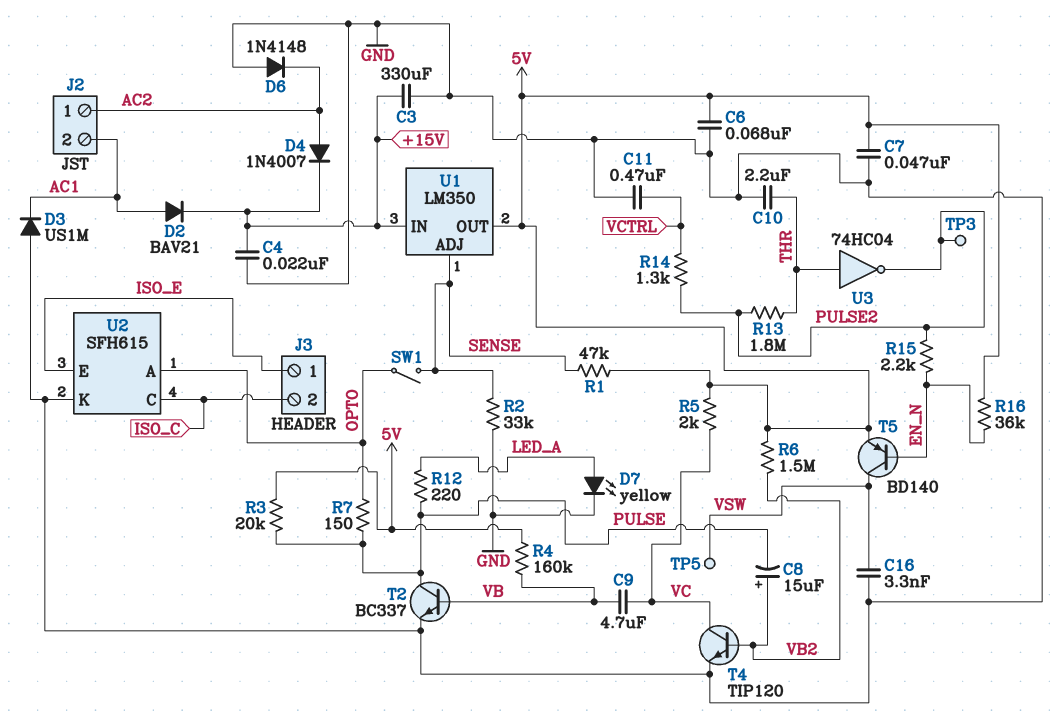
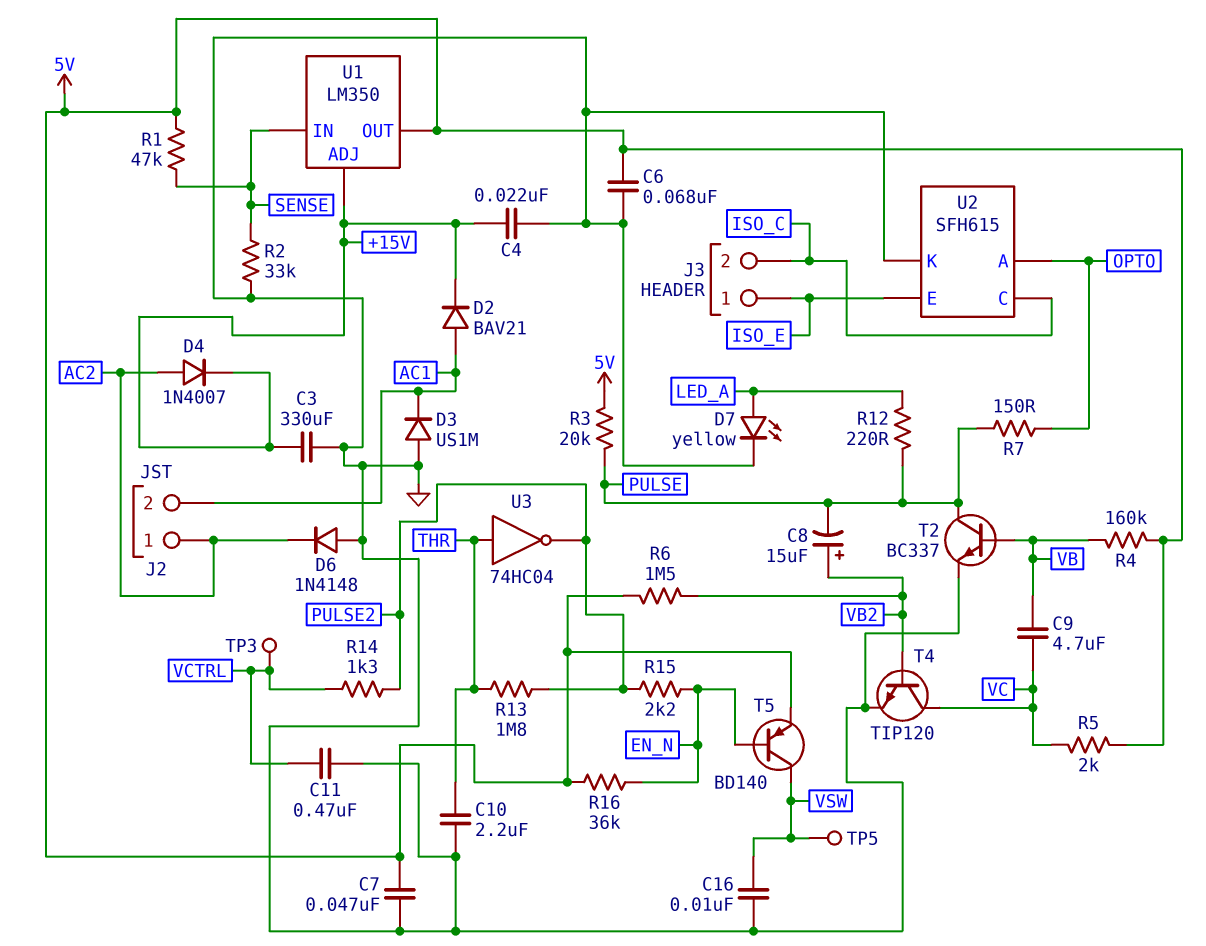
C16: 3.3nF (GND, VSW) -> 10nF (GND, VSW)
SW1: switch (OPTO, SENSE) -> none
TP3: test point (PULSE2) -> test point (VCTRL)
U1 pin ADJ: SENSE -> +15V
U1 pin IN: +15V -> SENSE

